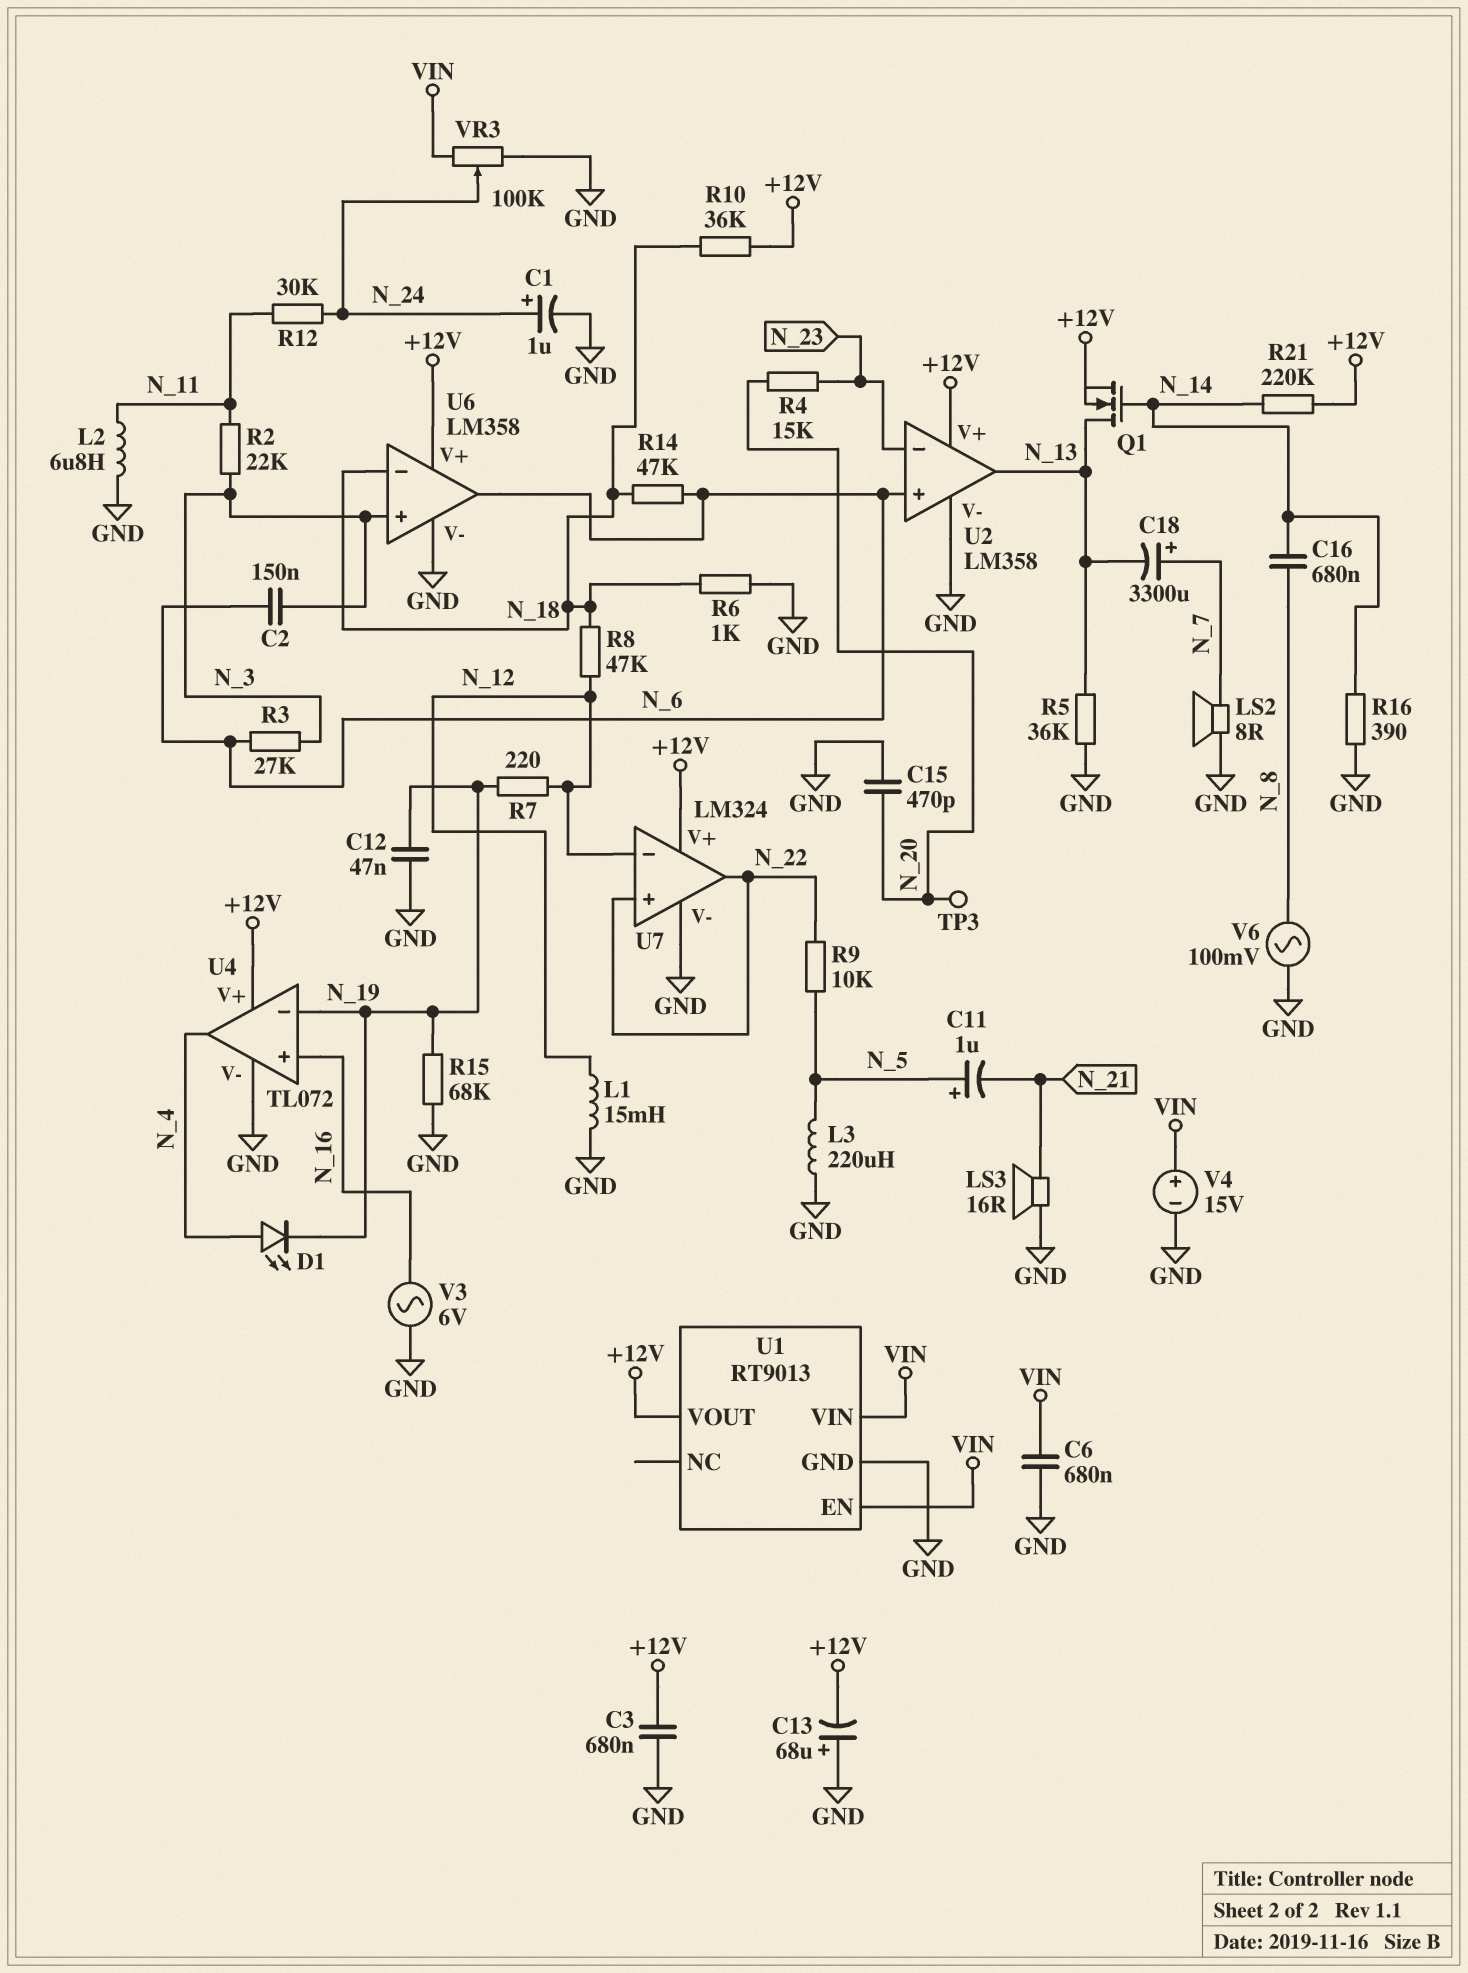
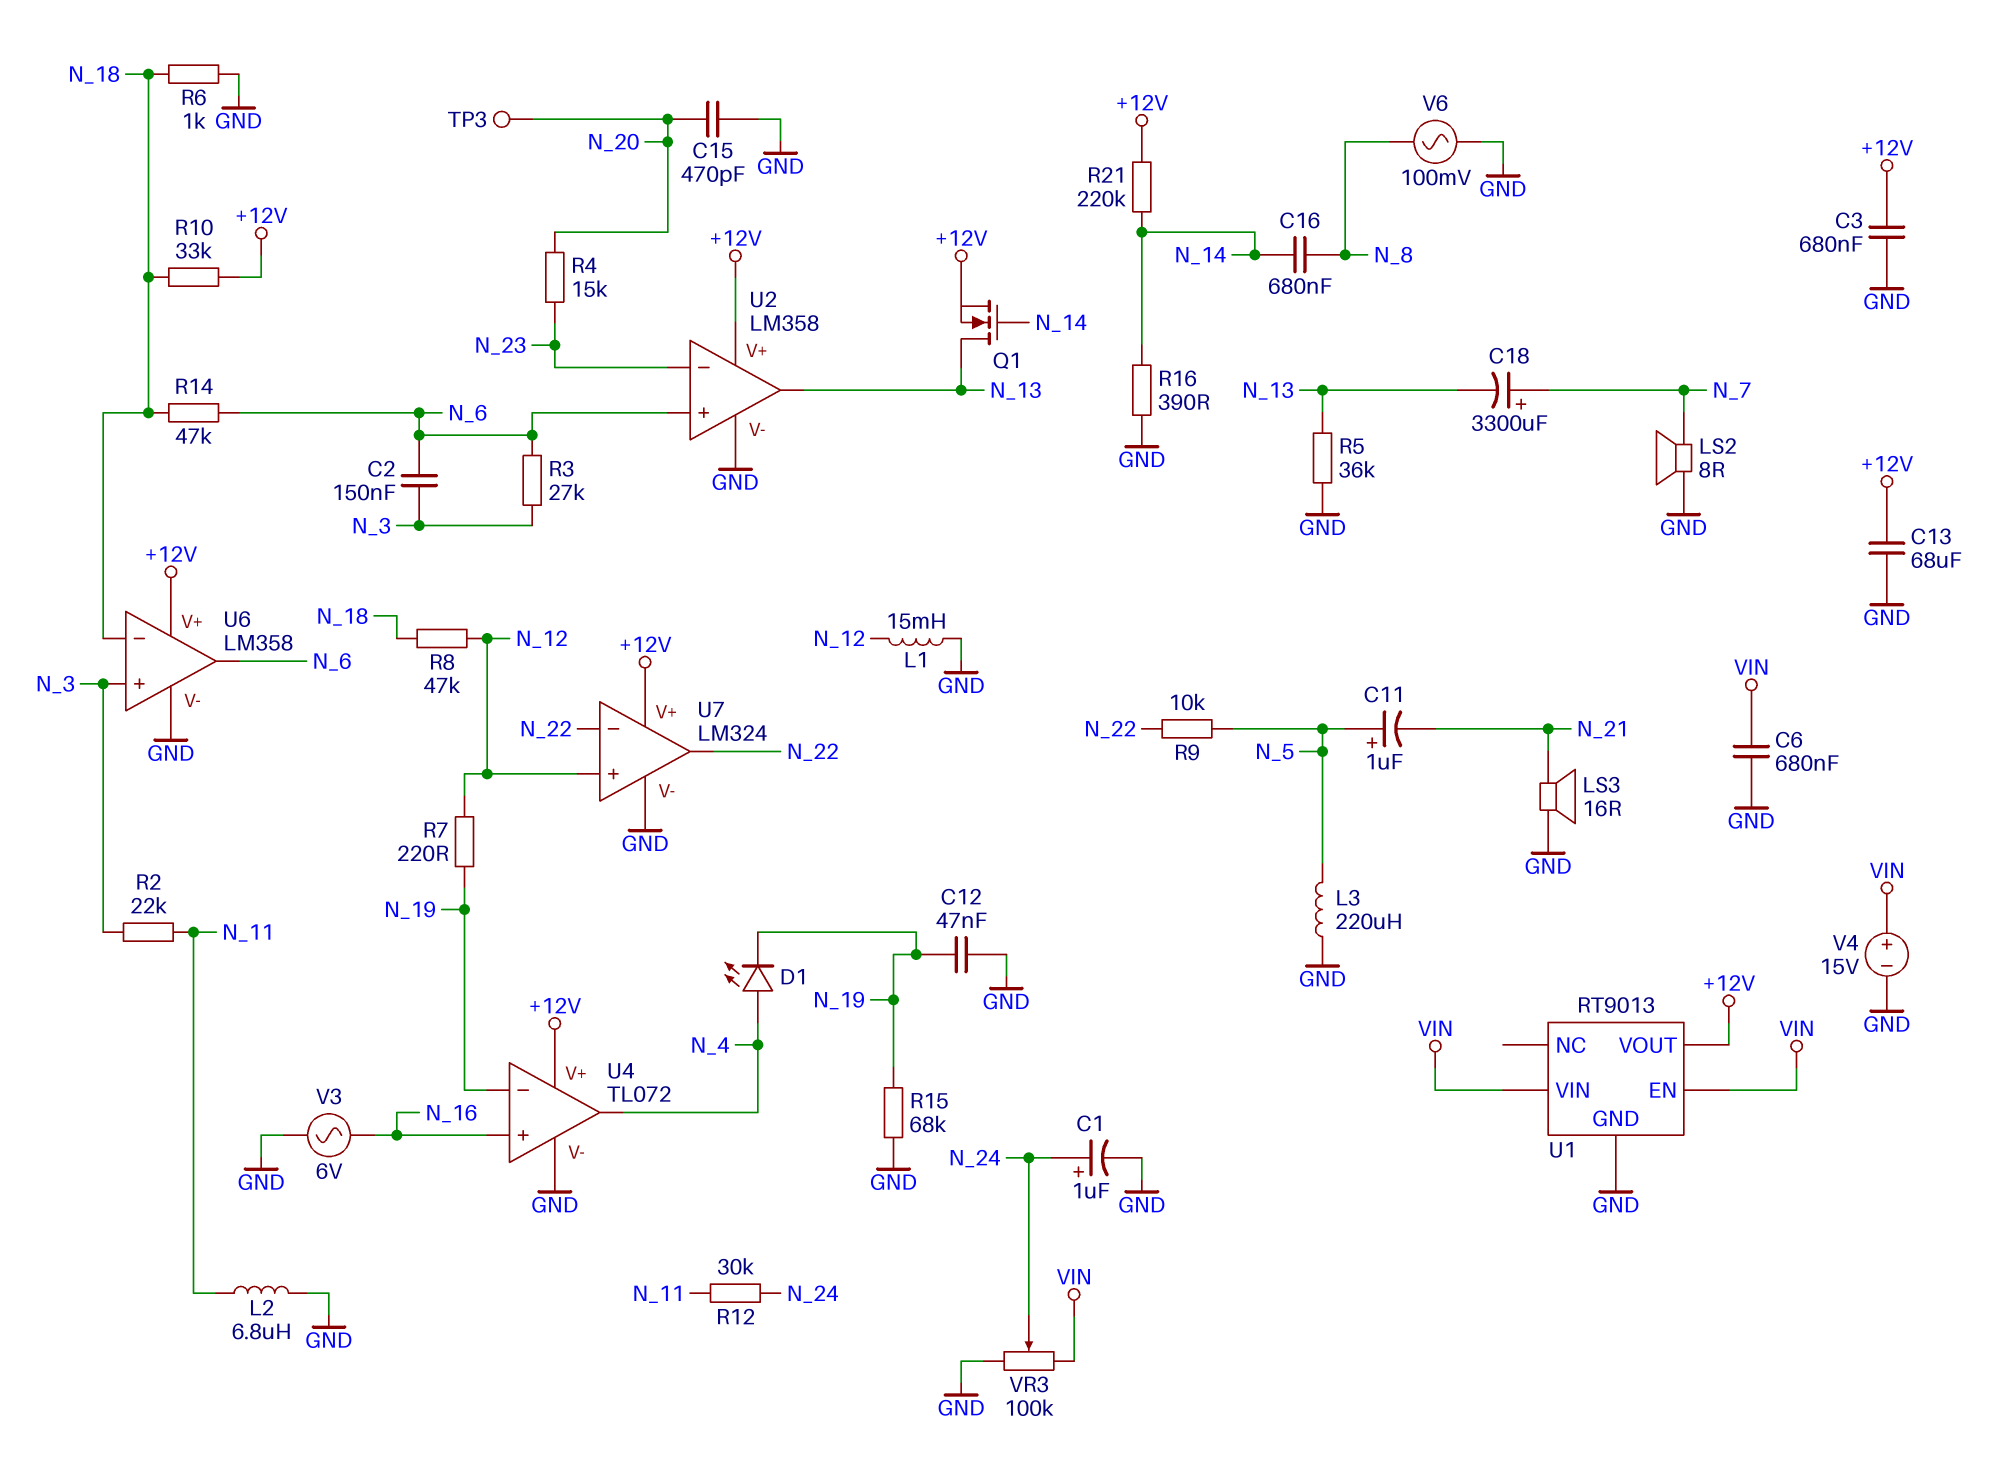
C13: 68uF (plus GND, minus +12V) -> 68uF (+12V, GND)
R10: 36k (+12V, N_18) -> 33k (+12V, N_18)
U7 pin in+: N_22 -> N_12
U7 pin in-: N_12 -> N_22

